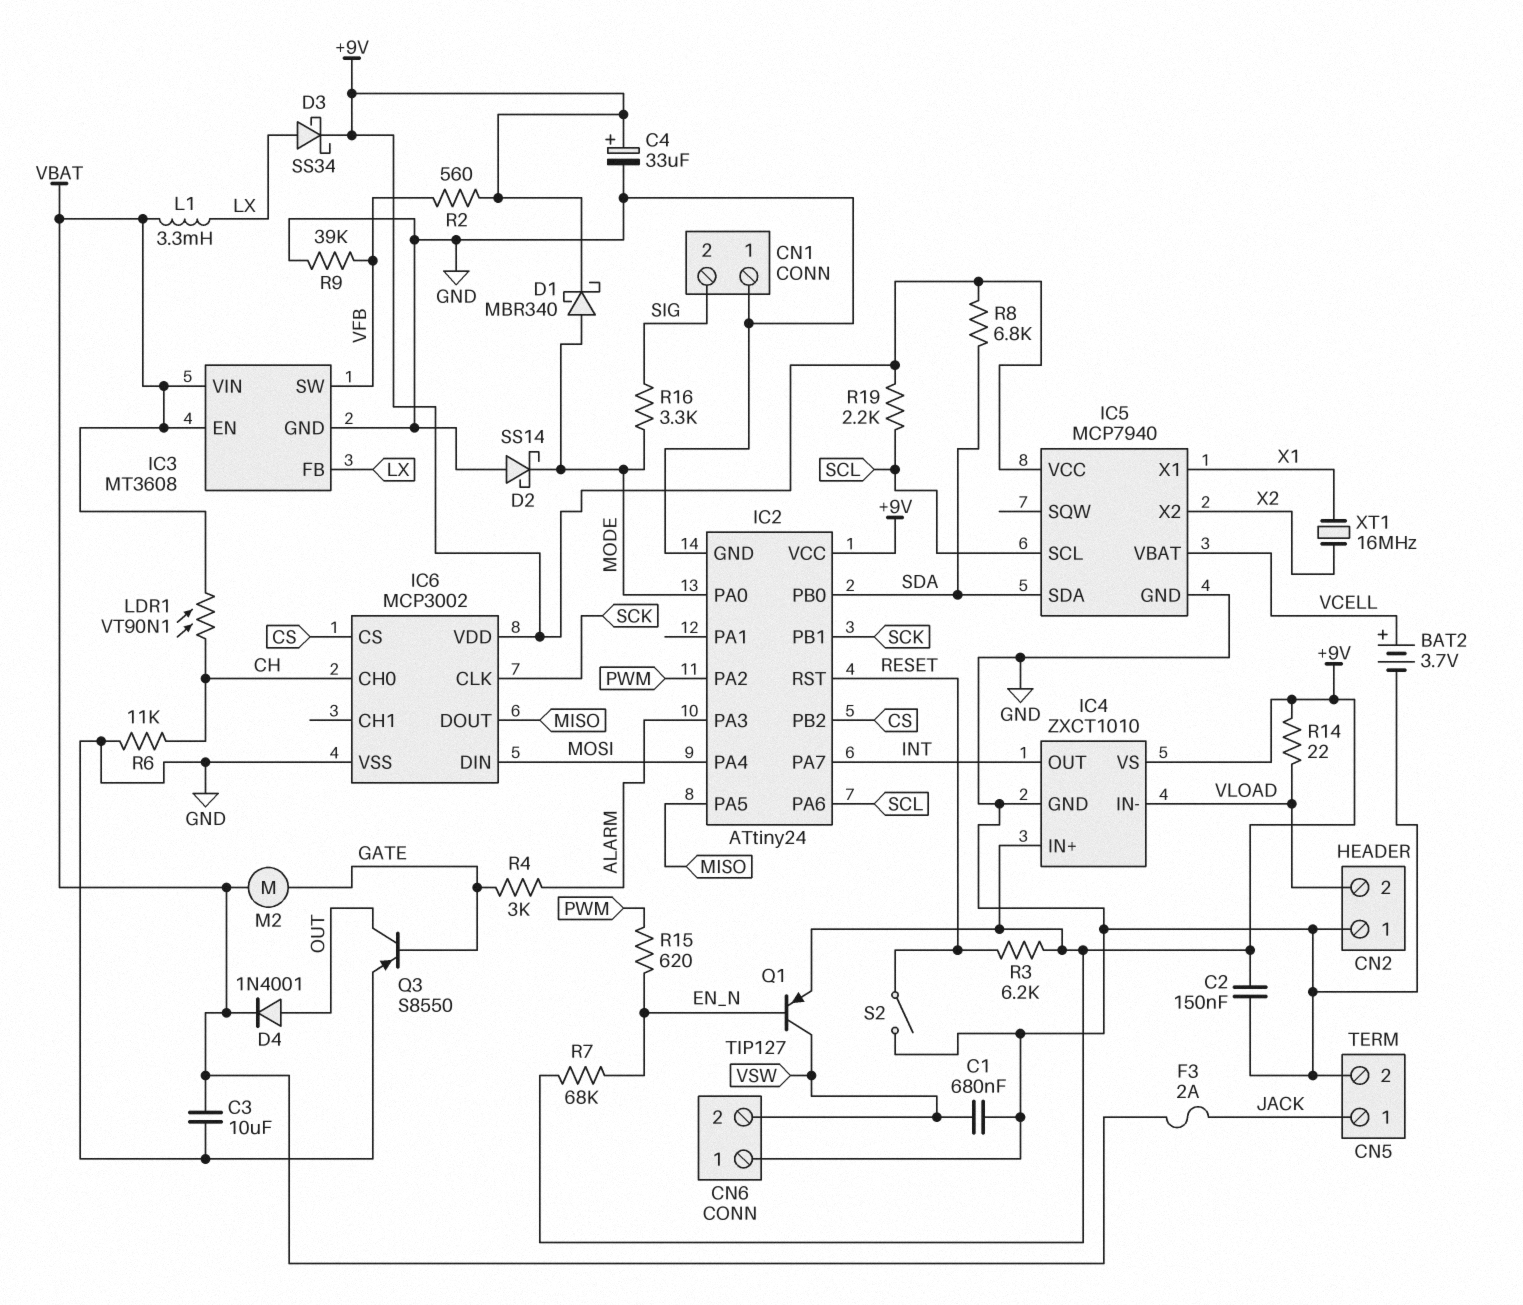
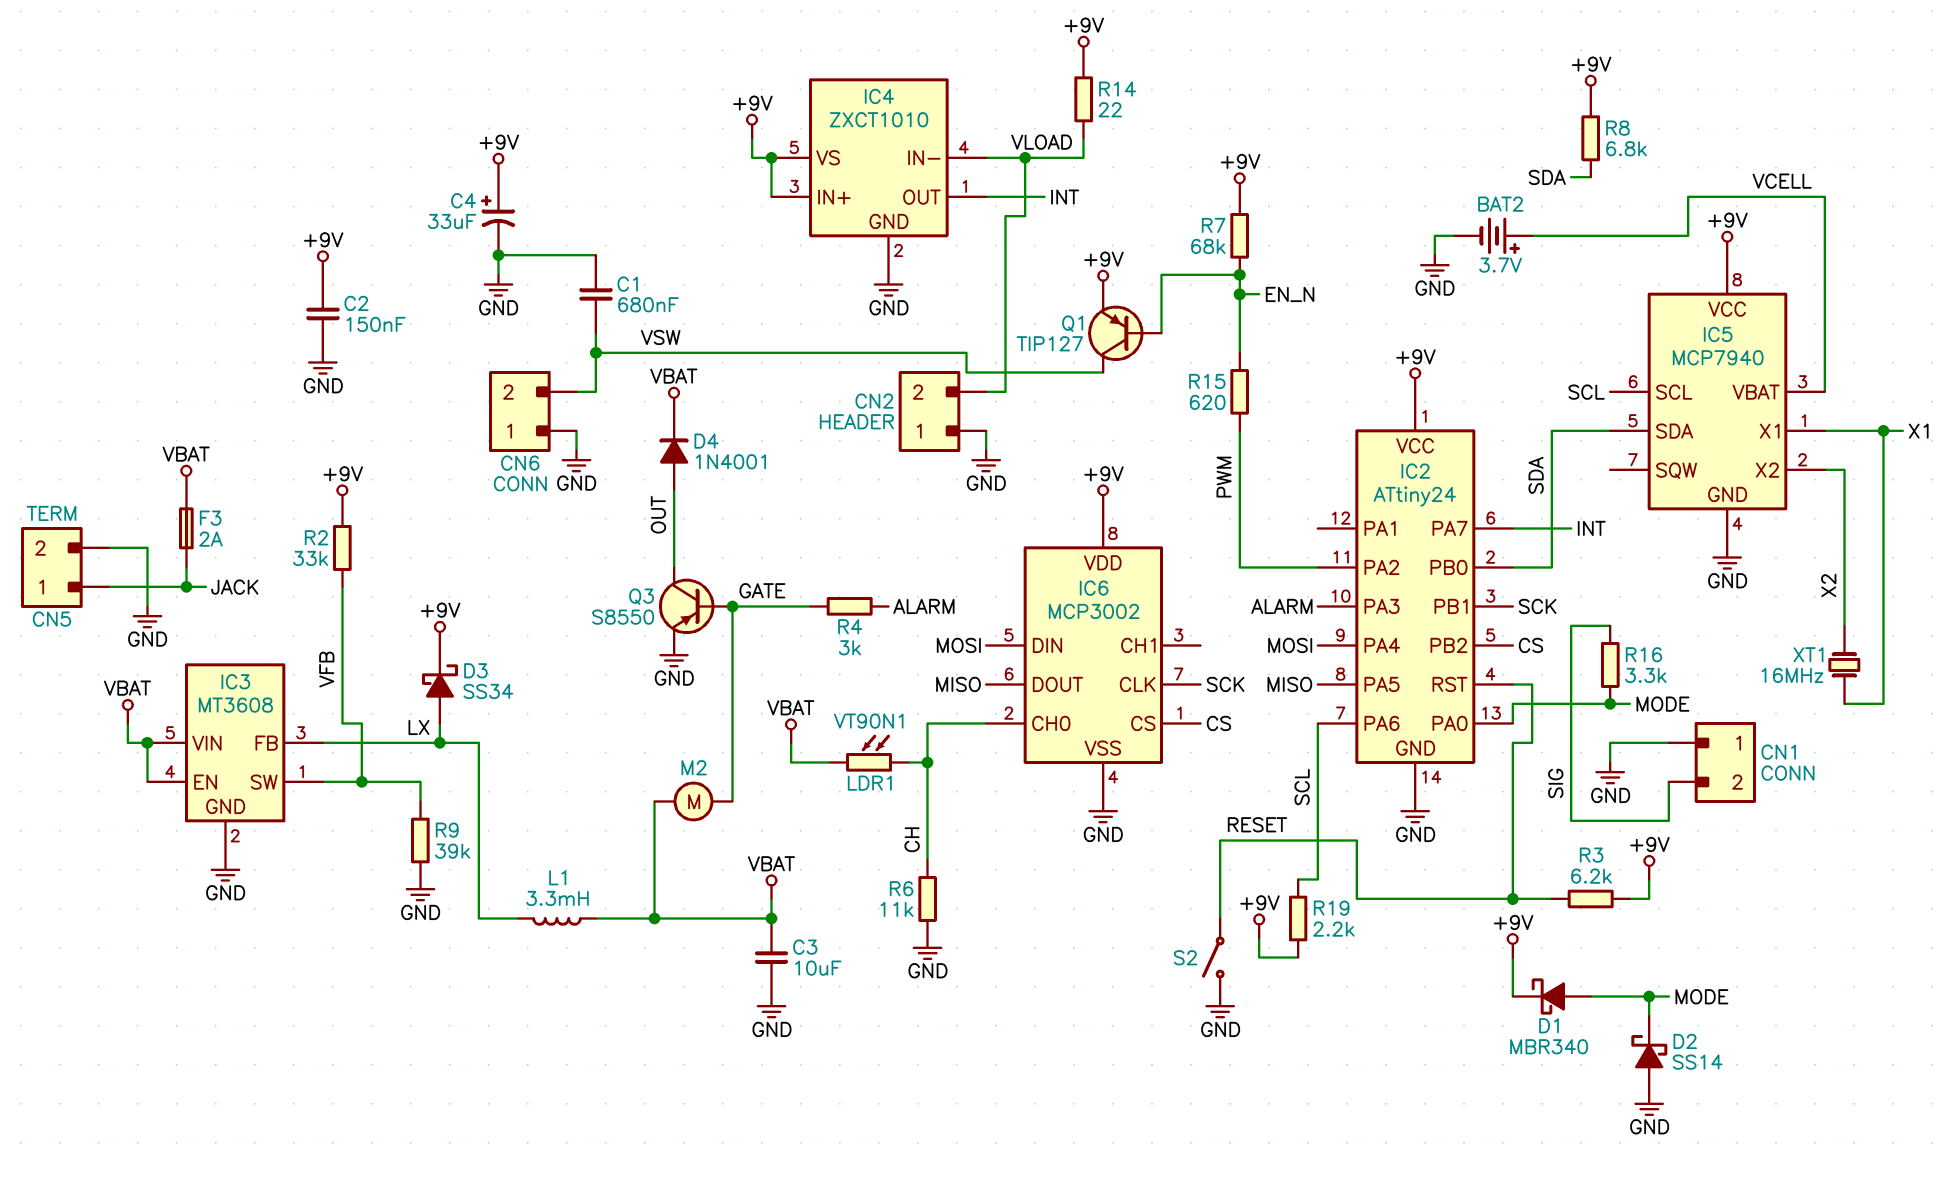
R2: 560 (+9V, VFB) -> 33k (+9V, VFB)

